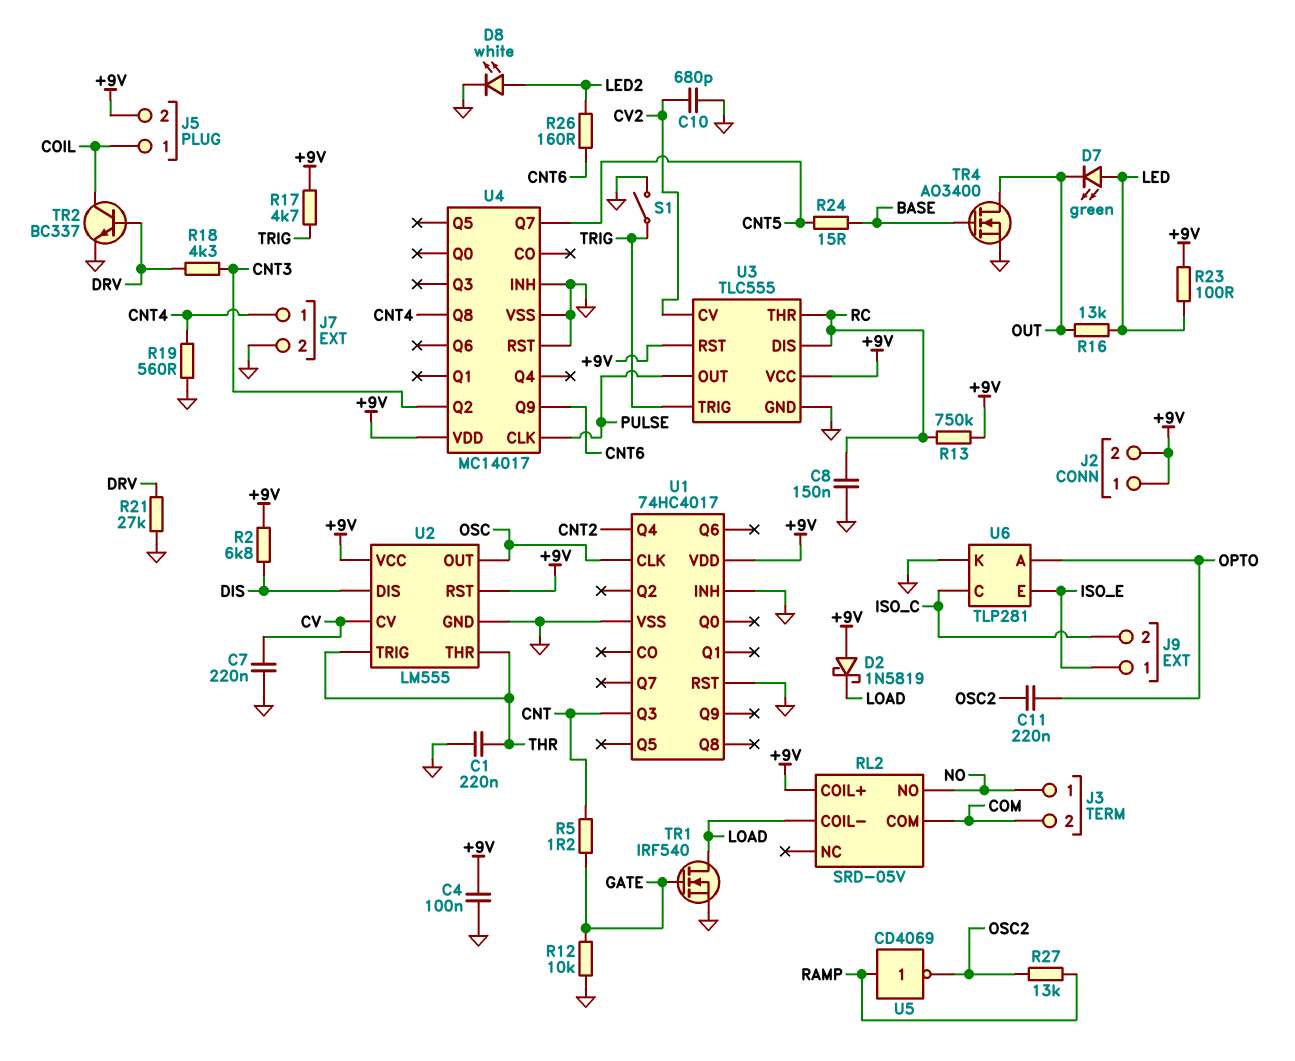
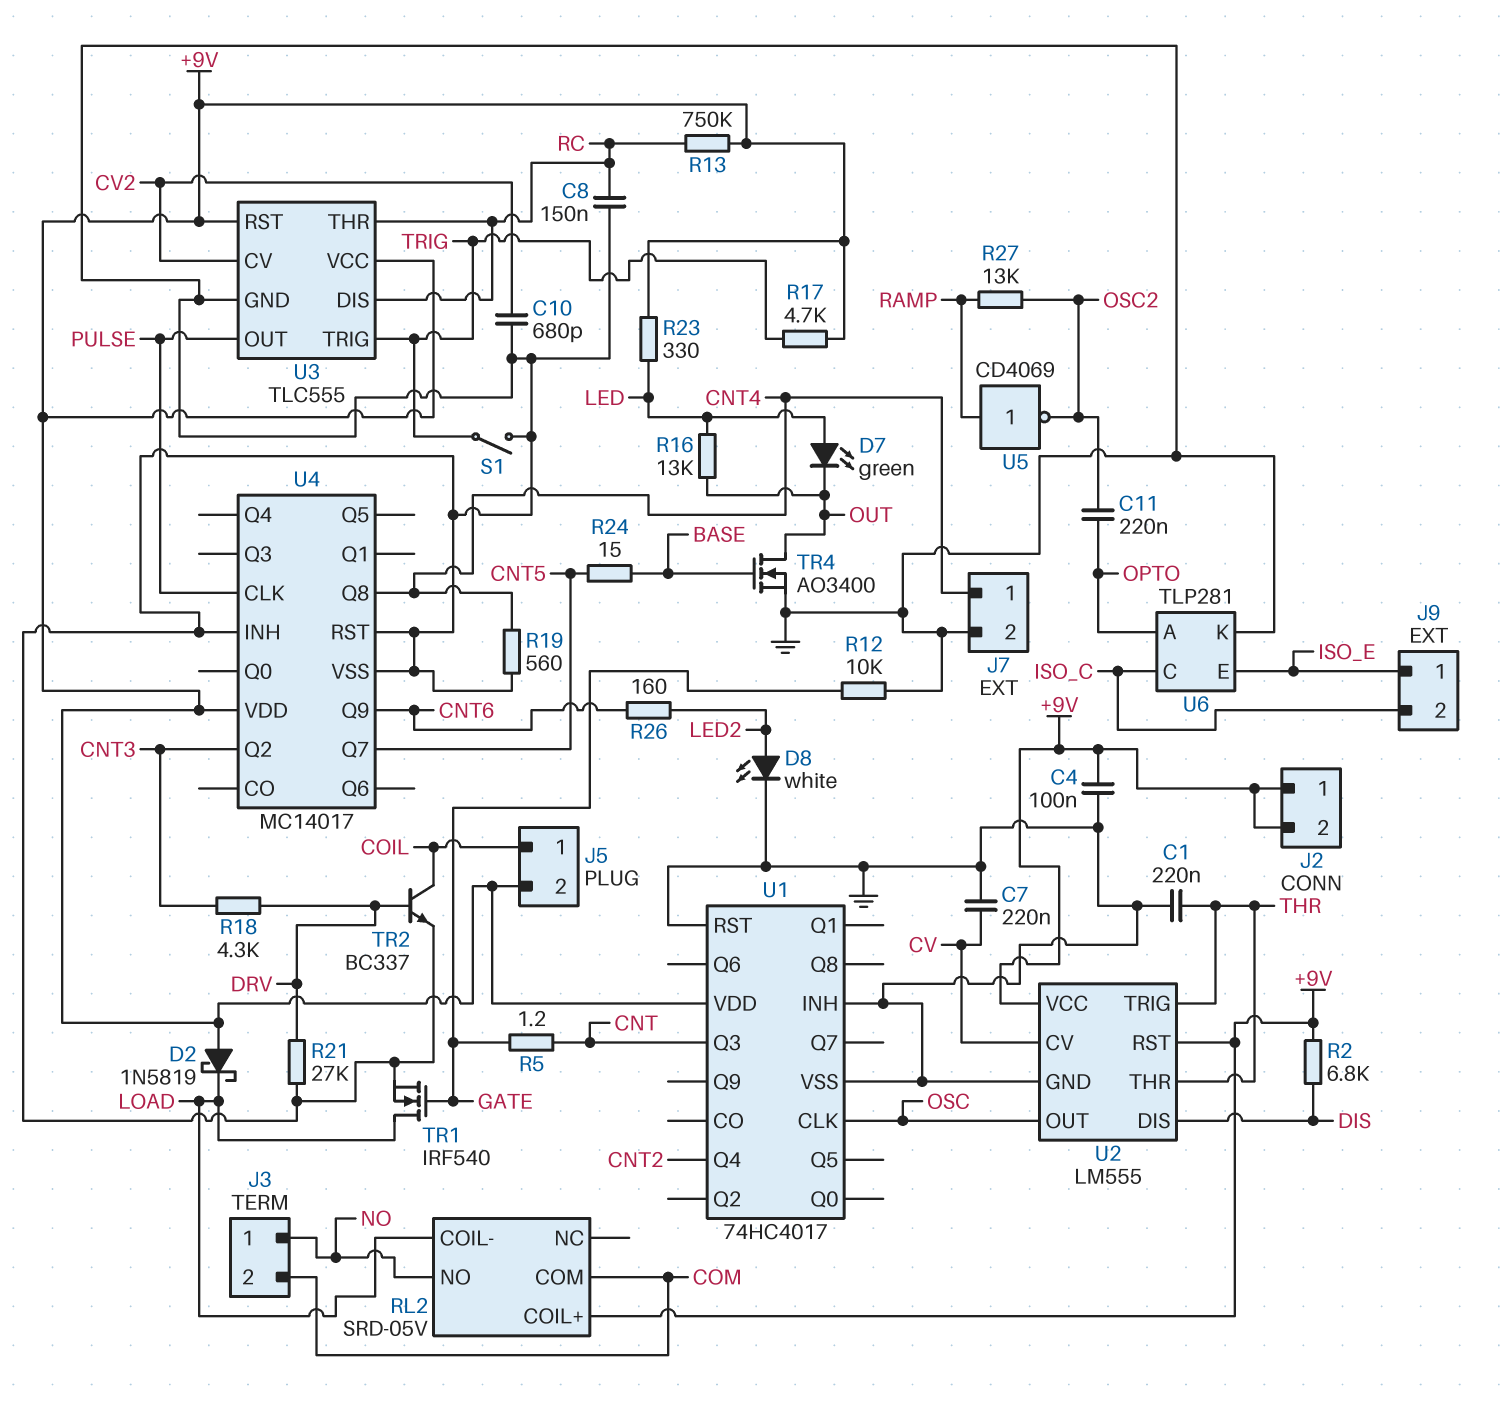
R23: 100 (+9V, LED) -> 330 (+9V, LED)

